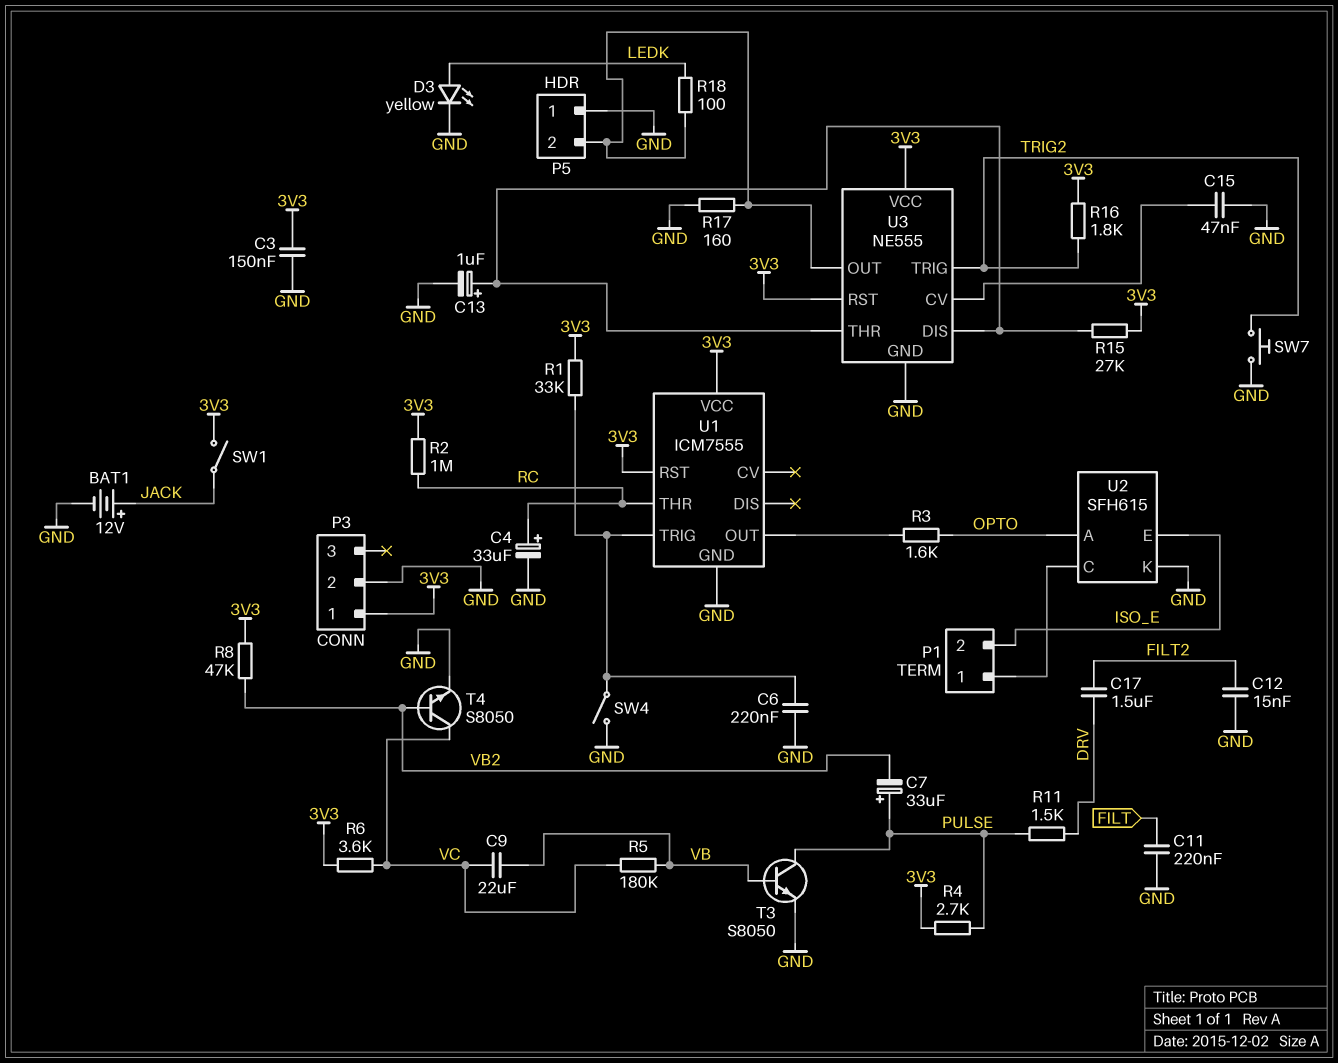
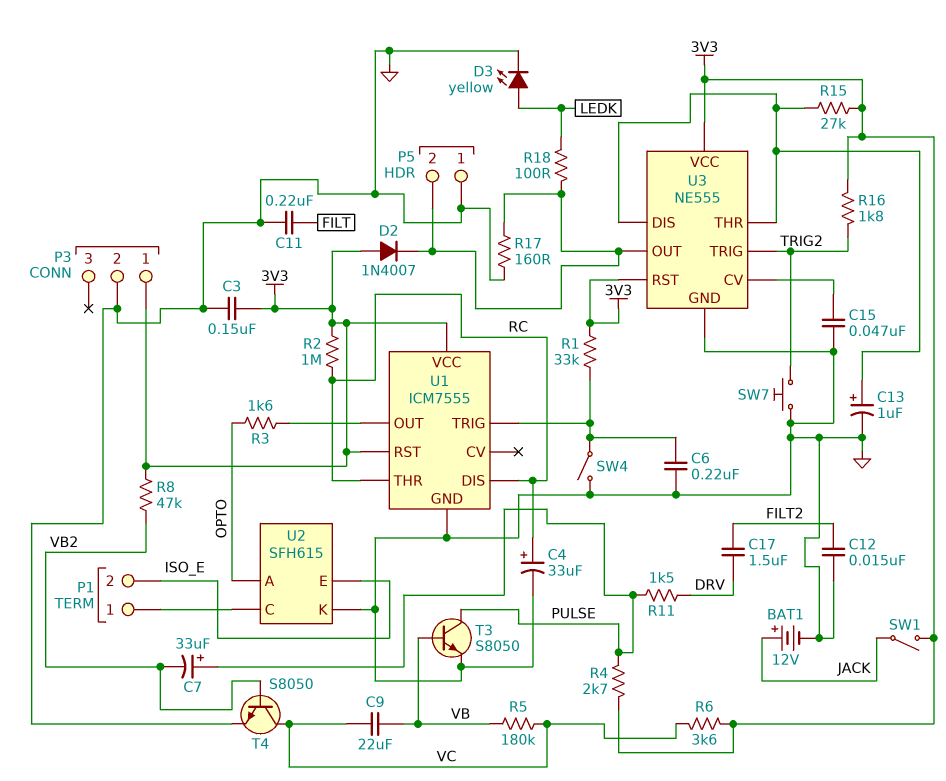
D2: none -> diode 1N4007 (A 3V3, K P5/2)
U1 pin DIS: none -> RC

